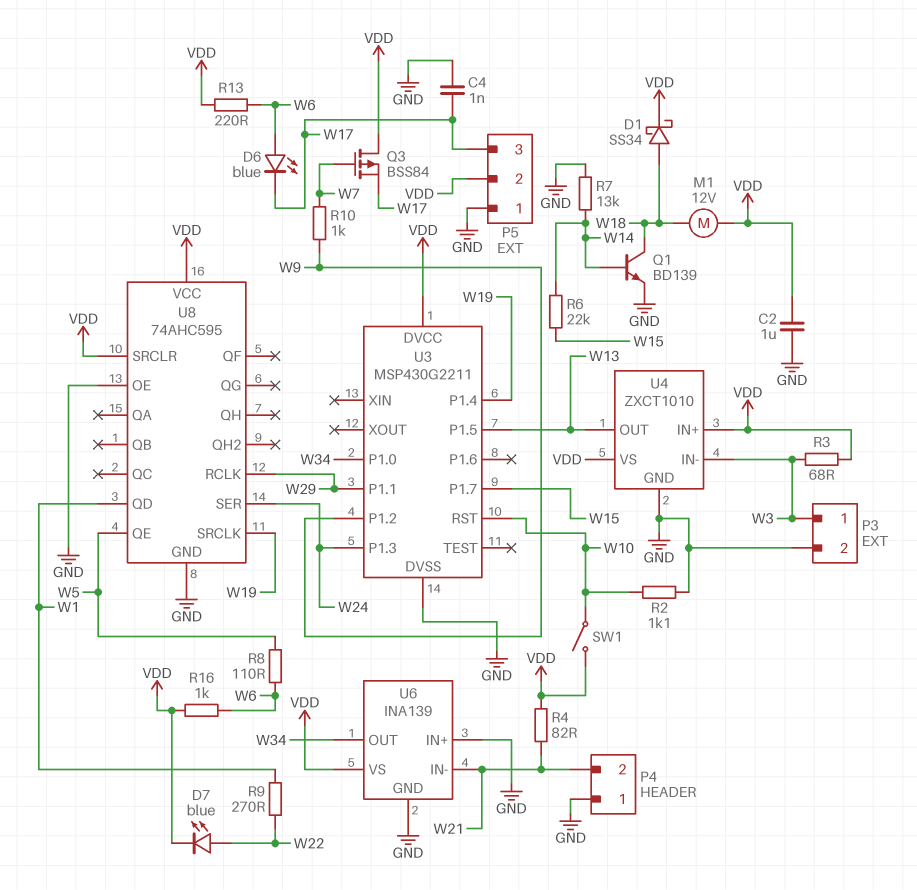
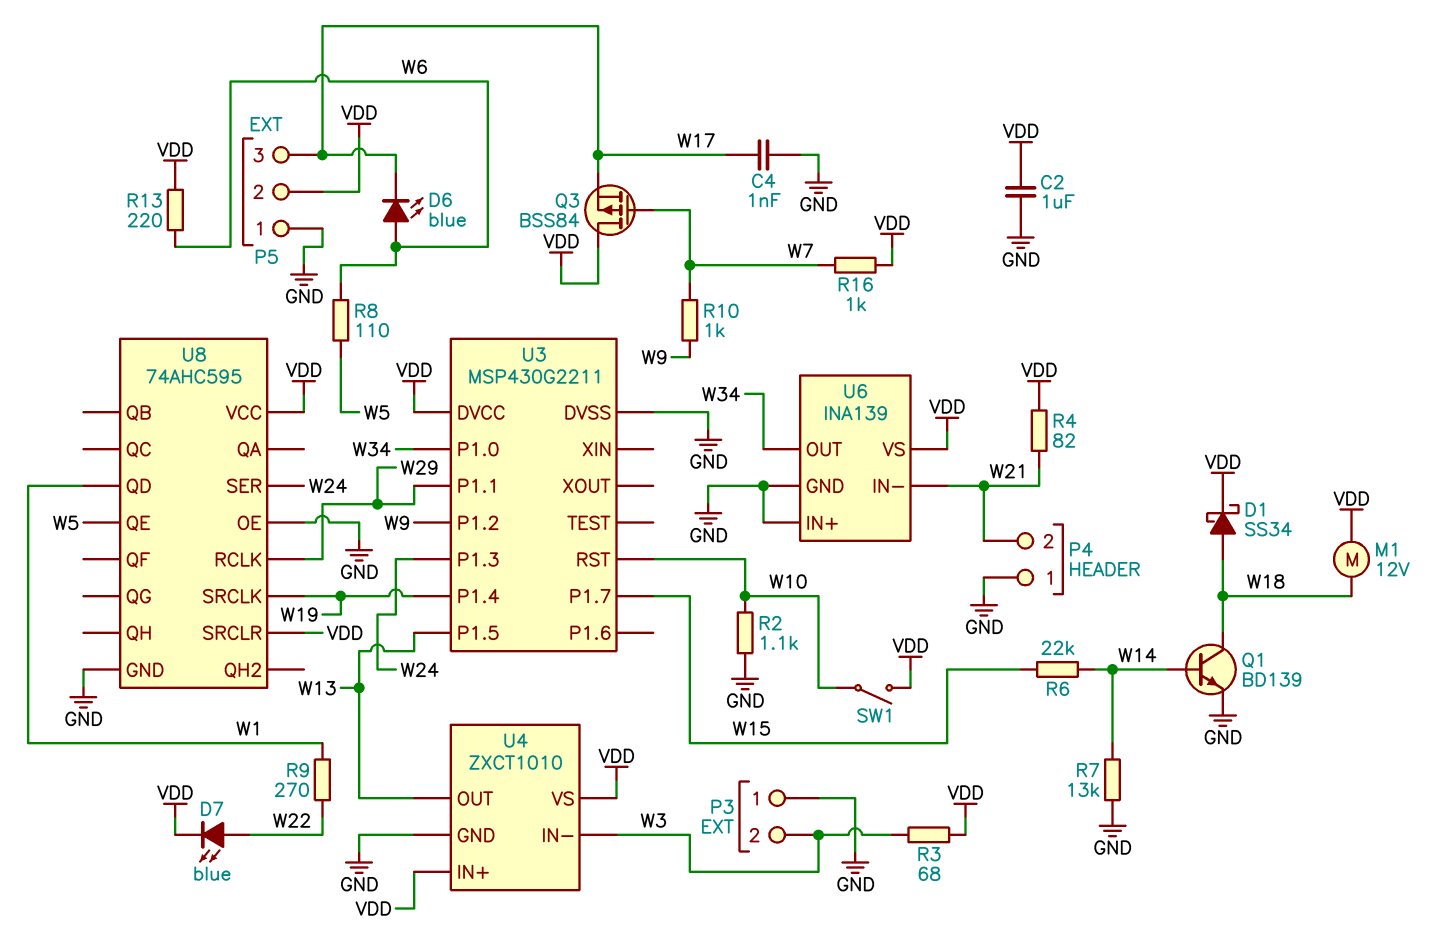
P3 pin 1: W3 -> GND
P3 pin 2: GND -> W3
R16: 1k (VDD, W6) -> 1k (VDD, W7)

